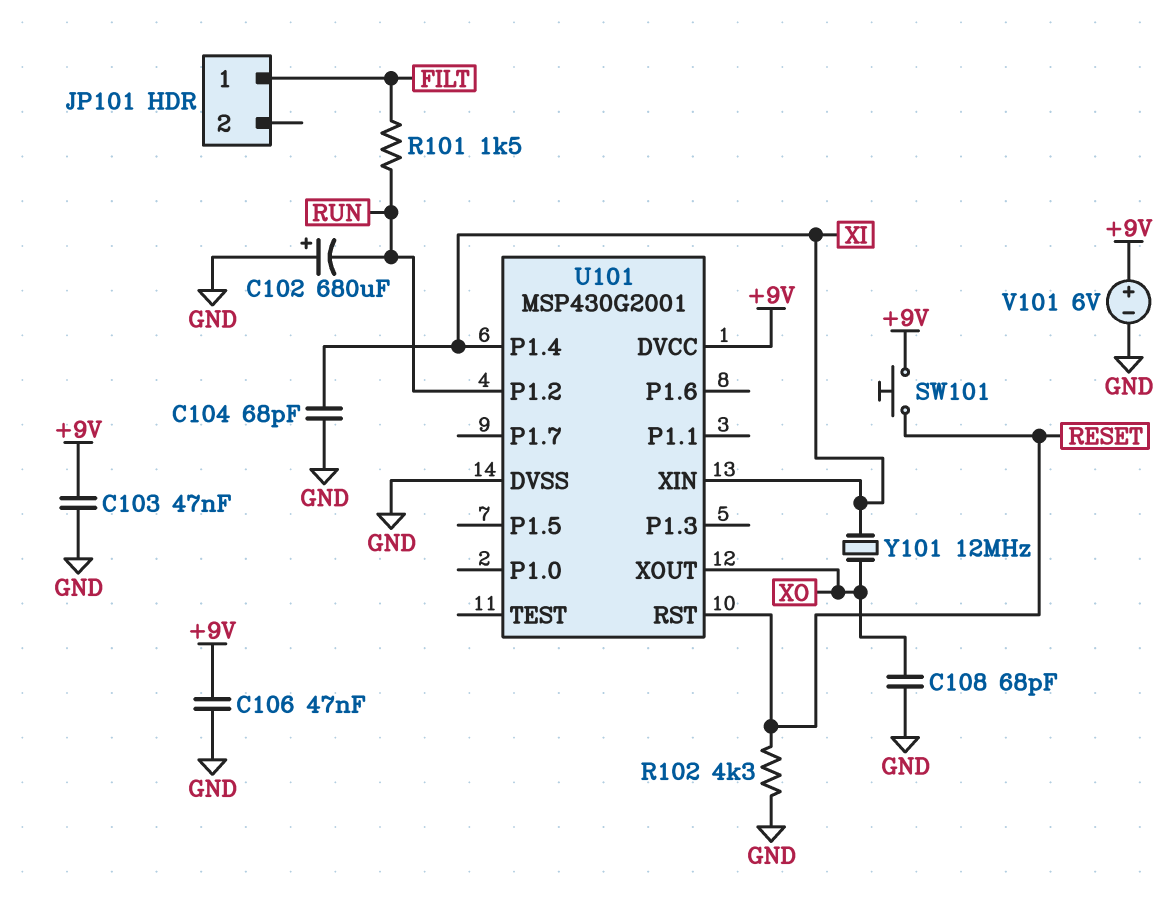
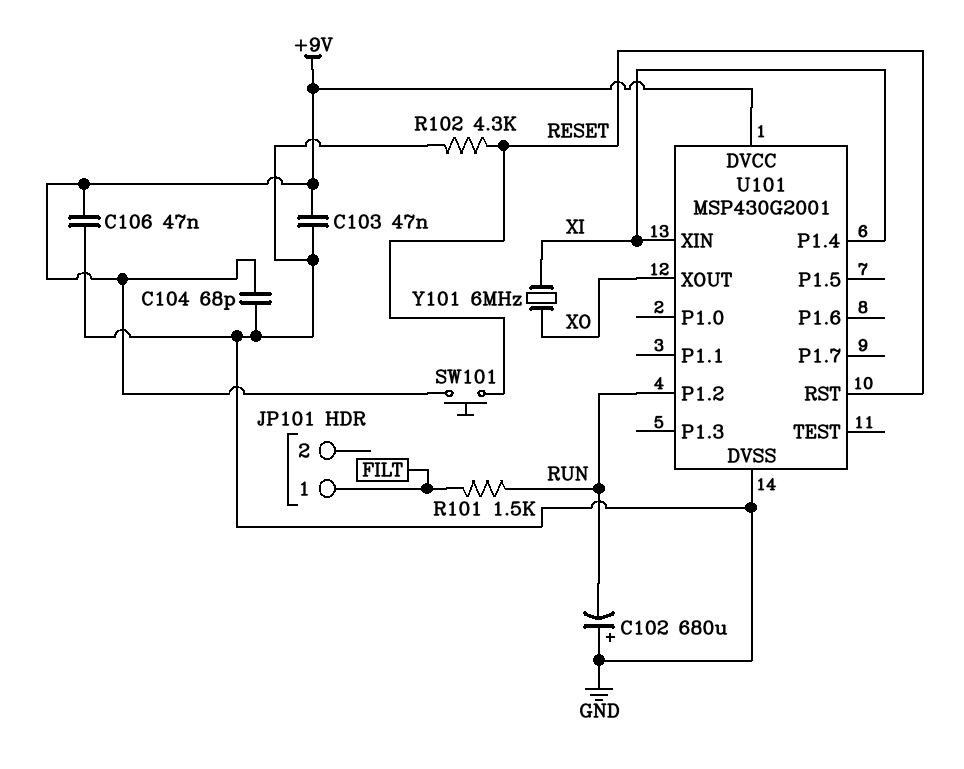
C104: 68pF (GND, XI) -> 68pF (+9V, GND)
C108: 68pF (GND, XO) -> none
V101: 6V (plus +9V, minus GND) -> none
Y101: 12MHz (XI, XO) -> 6MHz (XI, XO)

